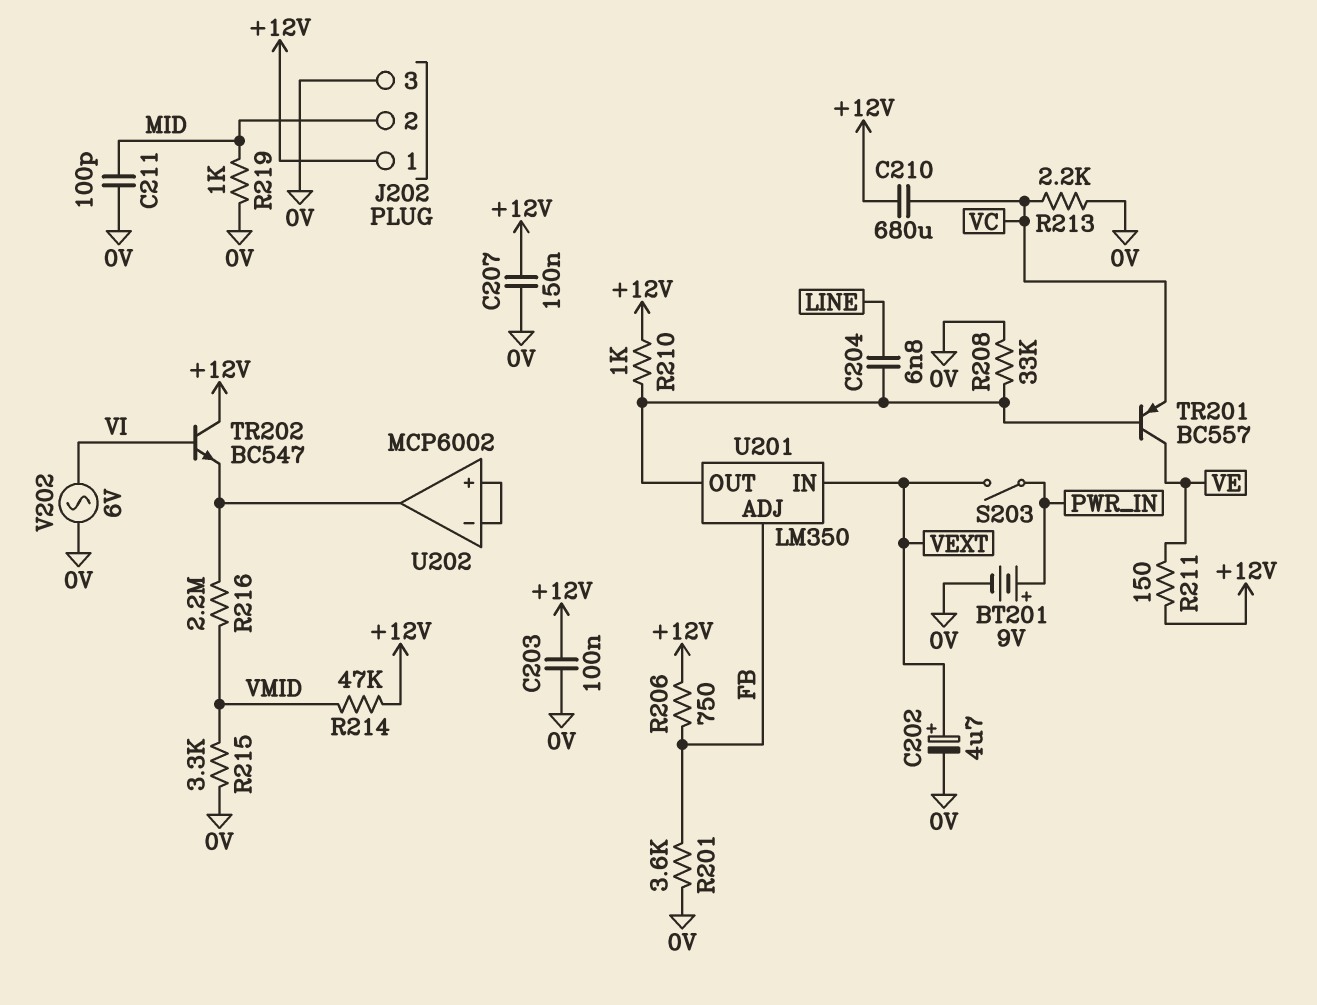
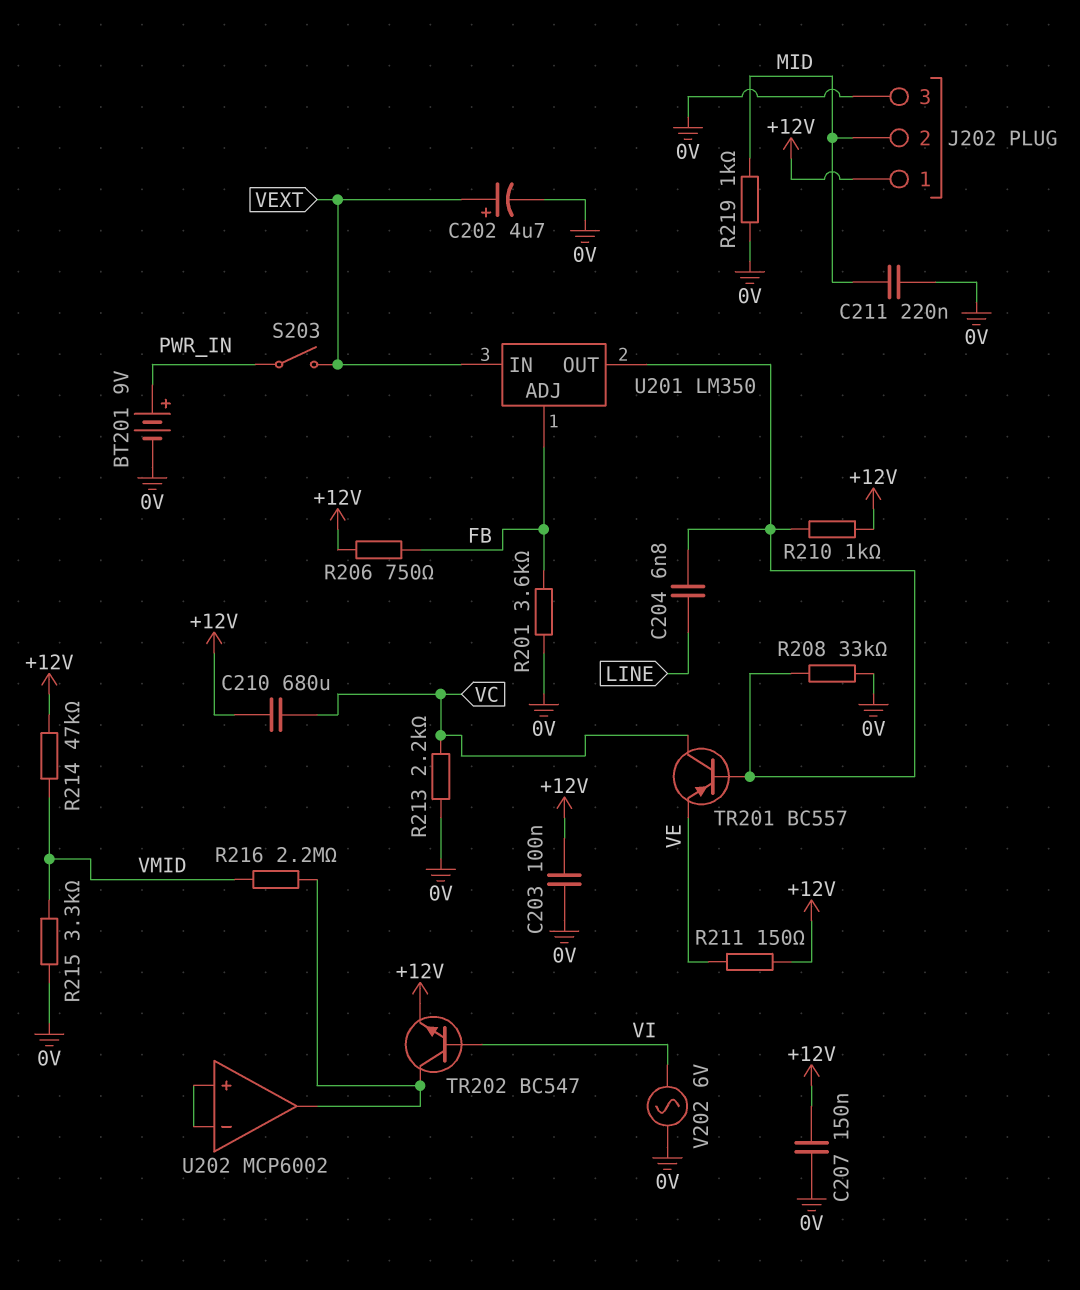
C211: 100pF (0V, MID) -> 220nF (0V, MID)
TR201: PNP BC557 (B U201/OUT, C VE, E VC) -> PNP BC557 (B U201/OUT, C VC, E VE)
TR202: NPN BC547 (B VI, C +12V, E U202/out) -> NPN BC547 (B VI, C U202/out, E +12V)

